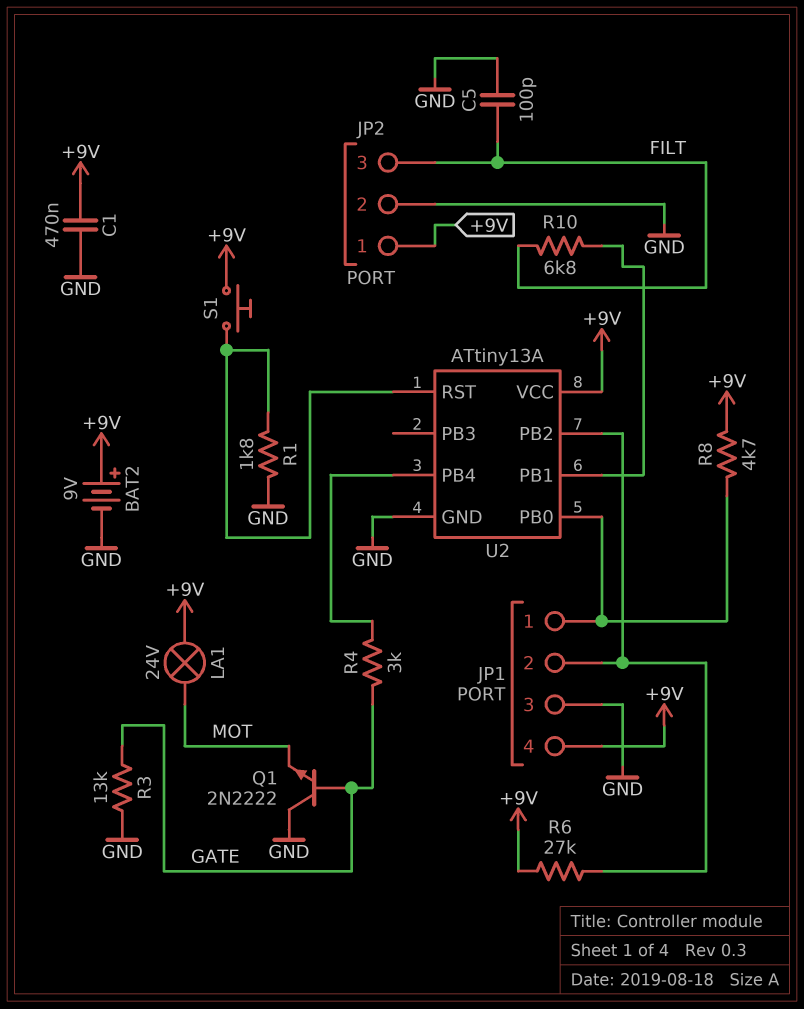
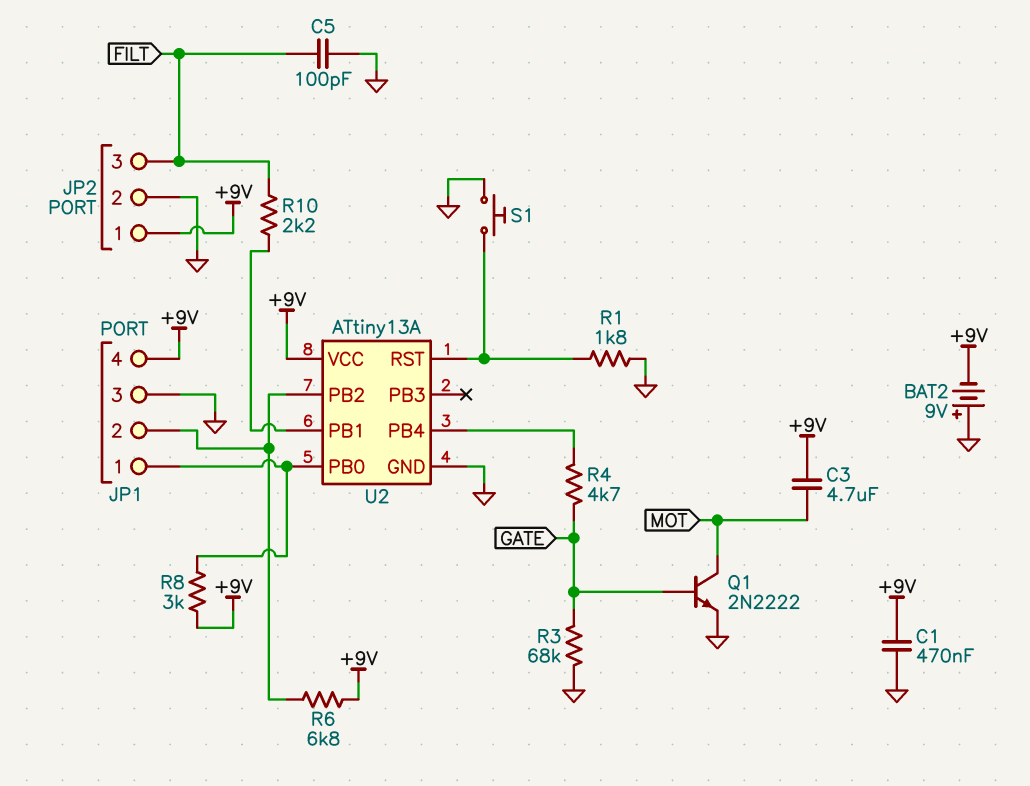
BAT2: 9V (plus +9V, minus GND) -> 9V (plus GND, minus +9V)
C3: none -> 4.7uF (+9V, MOT)
LA1: lamp 24V (+9V, MOT) -> none
Q1: NPN 2N2222 (B GATE, C GND, E MOT) -> NPN 2N2222 (B GATE, C MOT, E GND)
R3: 13k (GATE, GND) -> 68k (GATE, GND)
R4: 3k (GATE, U2/PB4) -> 4.7k (GATE, U2/PB4)
R6: 27k (+9V, JP1/2) -> 6.8k (+9V, JP1/2)
R8: 4.7k (+9V, JP1/1) -> 3k (+9V, JP1/1)
R10: 6.8k (FILT, U2/PB1) -> 2.2k (FILT, U2/PB1)
S1: button (+9V, U2/RST) -> button (GND, U2/RST)

